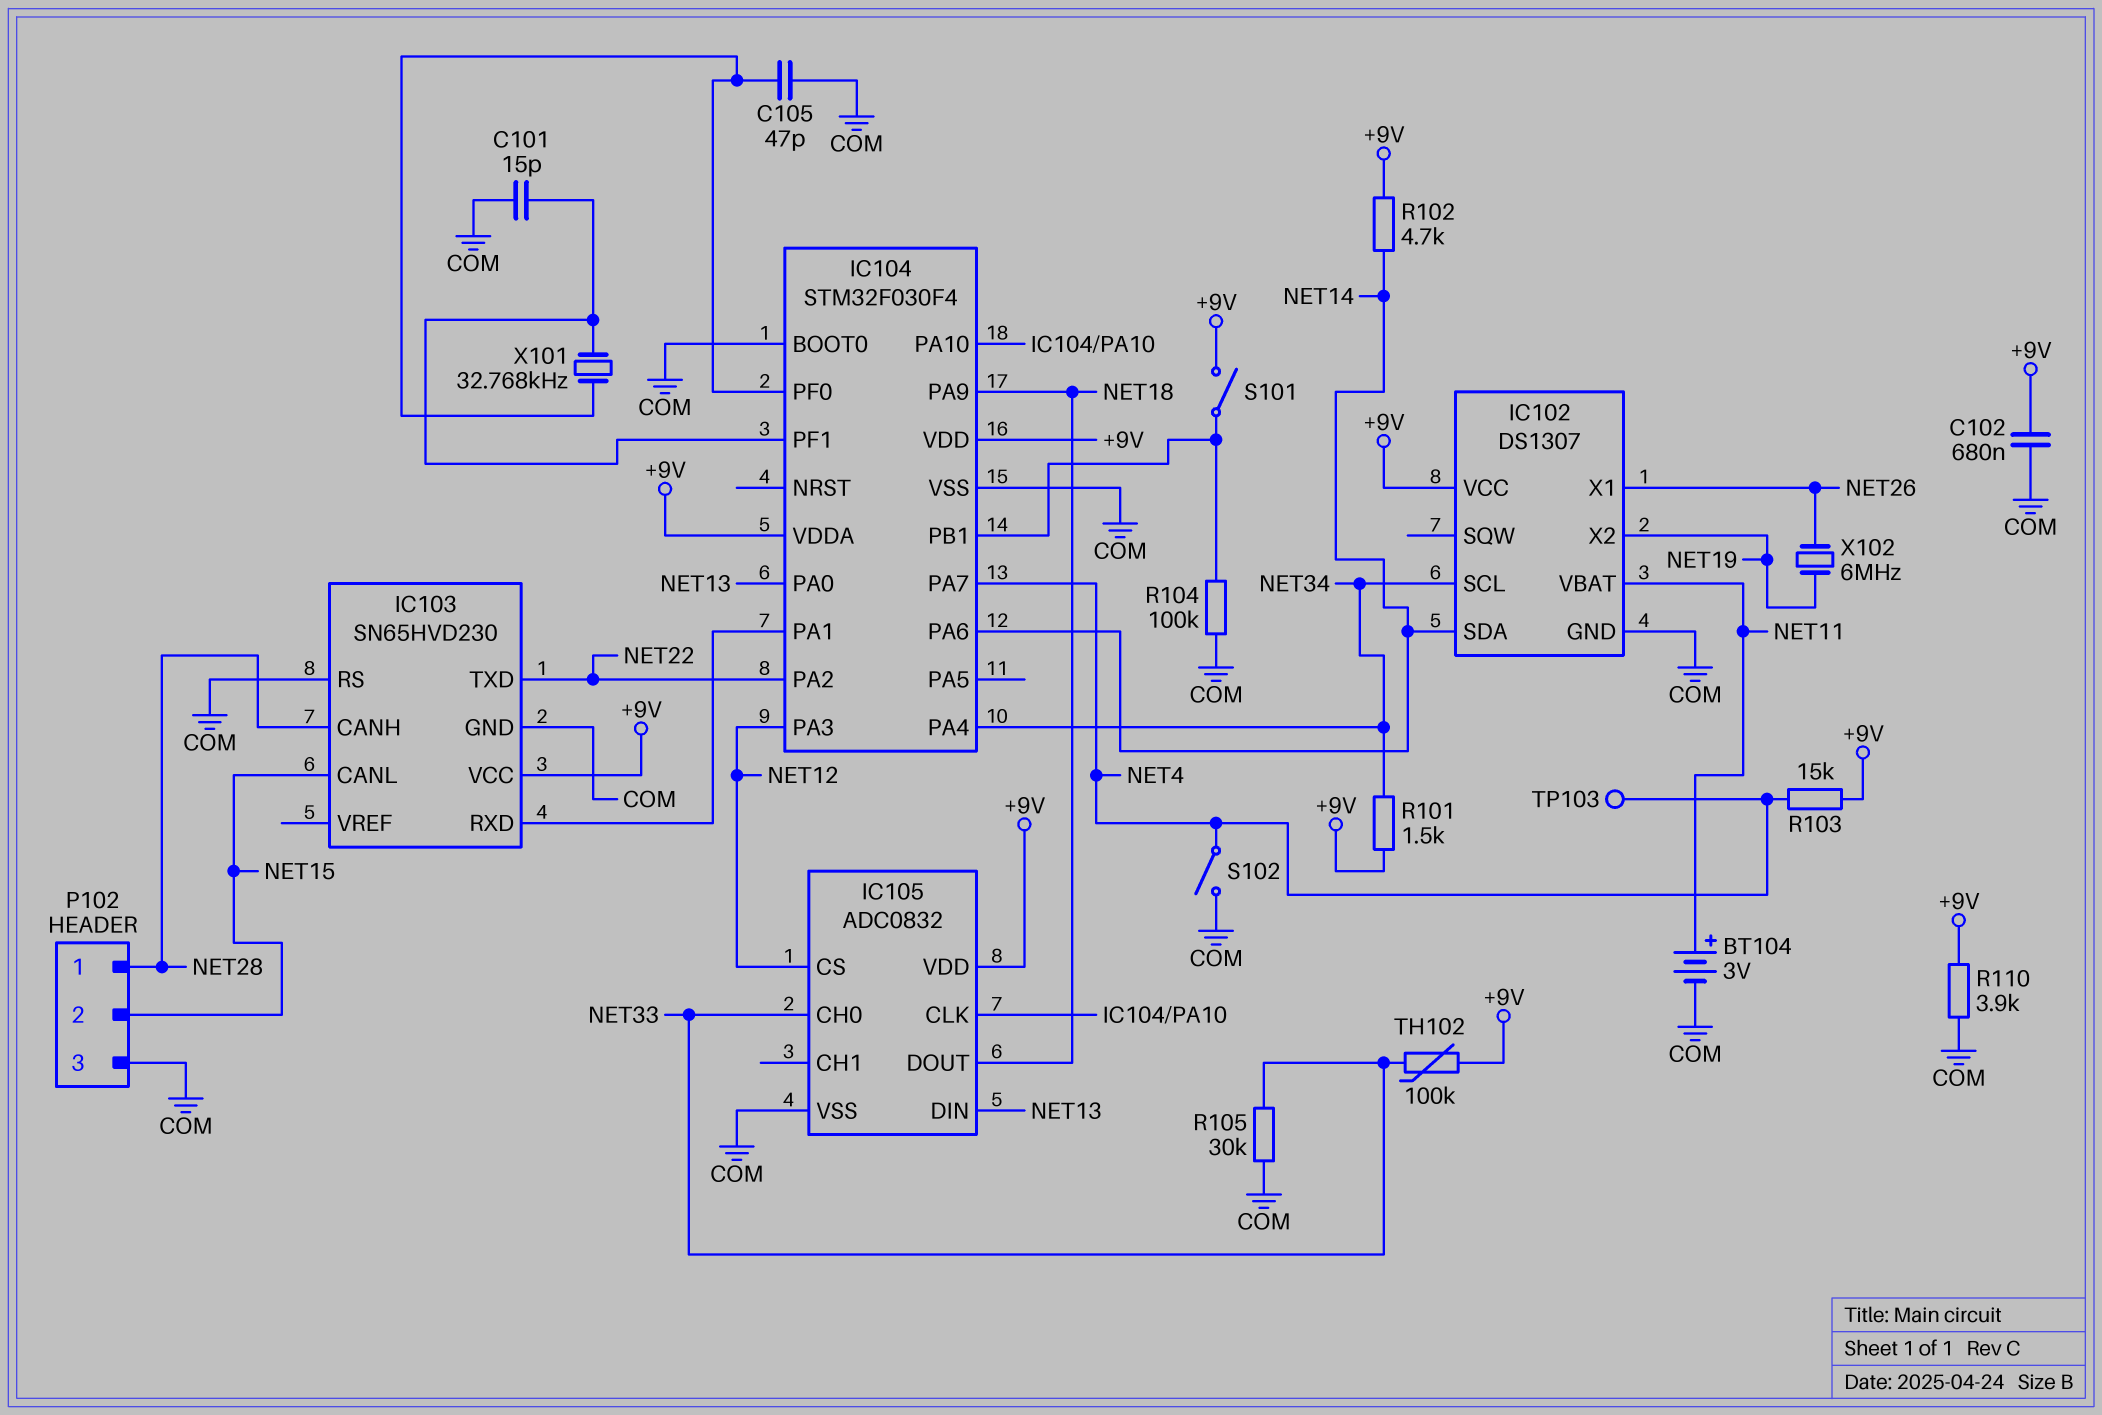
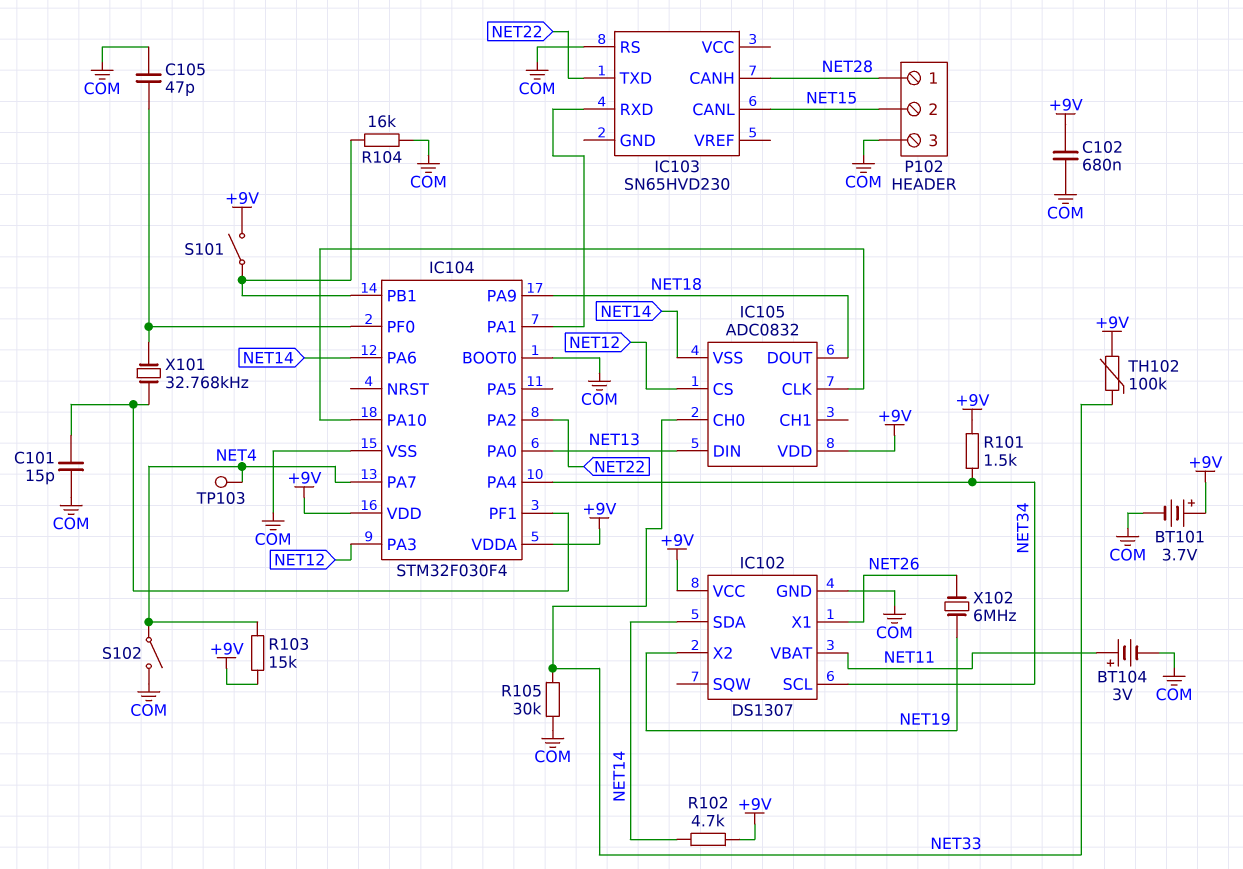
BT101: none -> 3.7V (plus +9V, minus COM)
IC103 pin GND: COM -> none
IC103 pin VCC: +9V -> none
IC105 pin VSS: COM -> NET14
R104: 100k (COM, IC104/PB1) -> 16k (COM, IC104/PB1)
R110: 3.9k (+9V, COM) -> none

